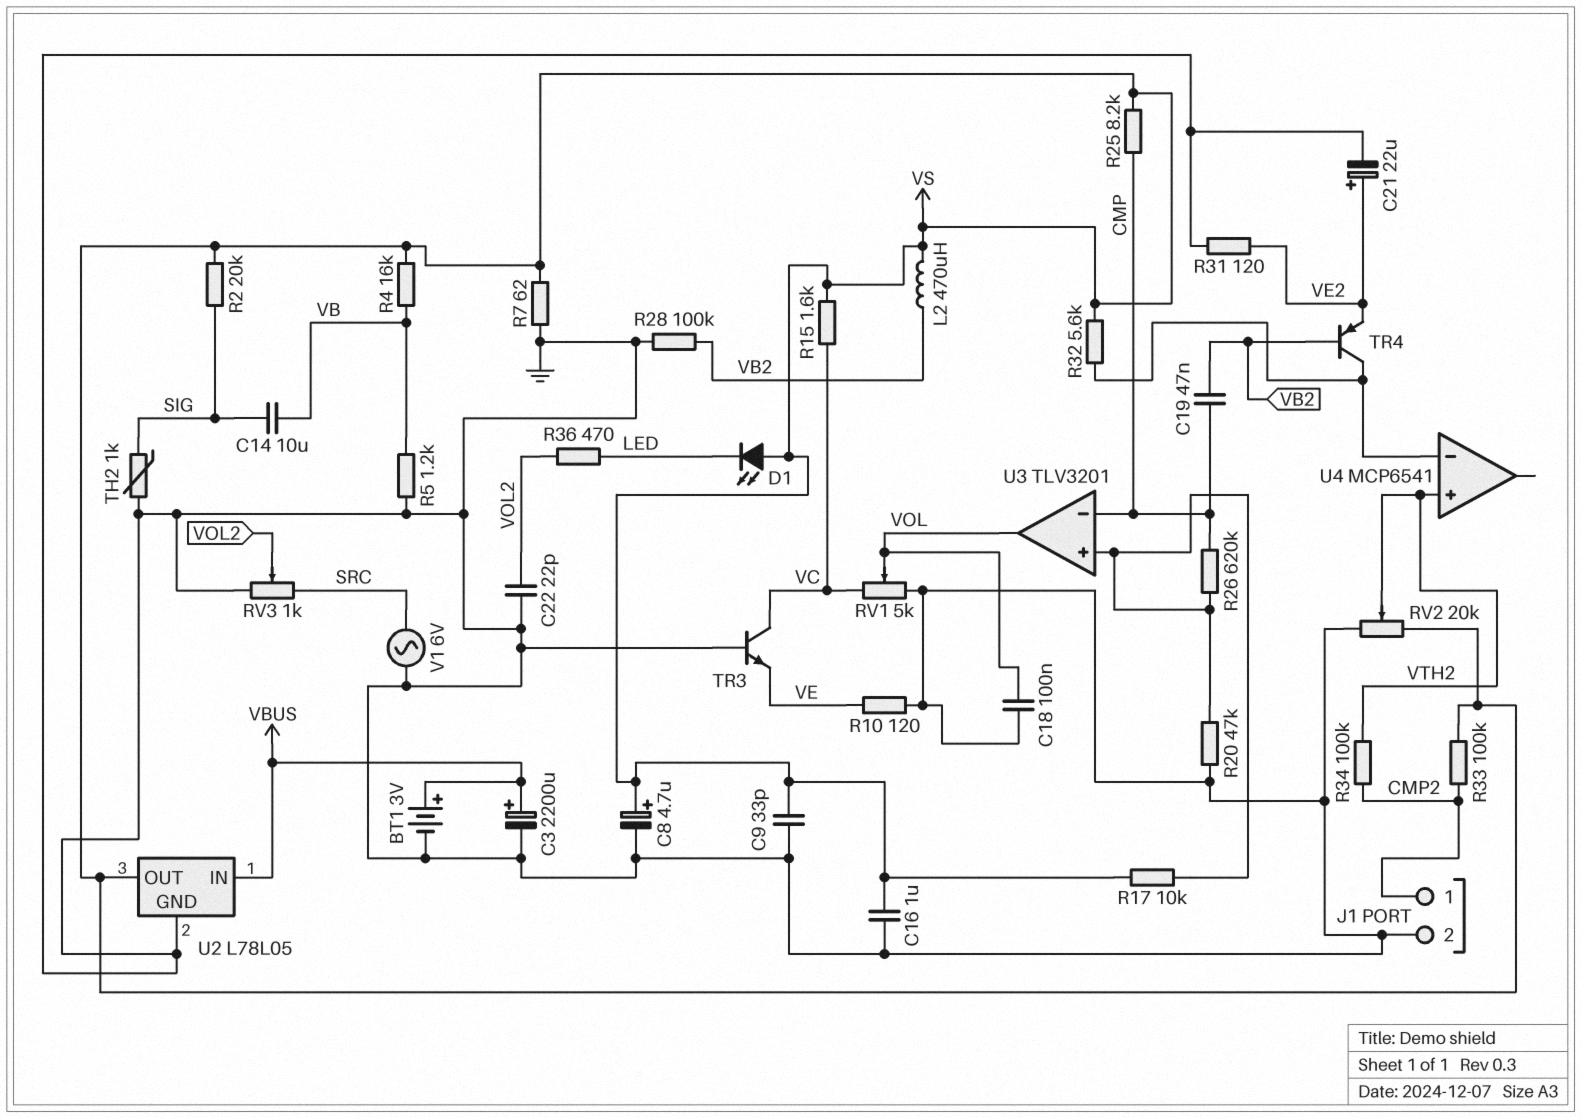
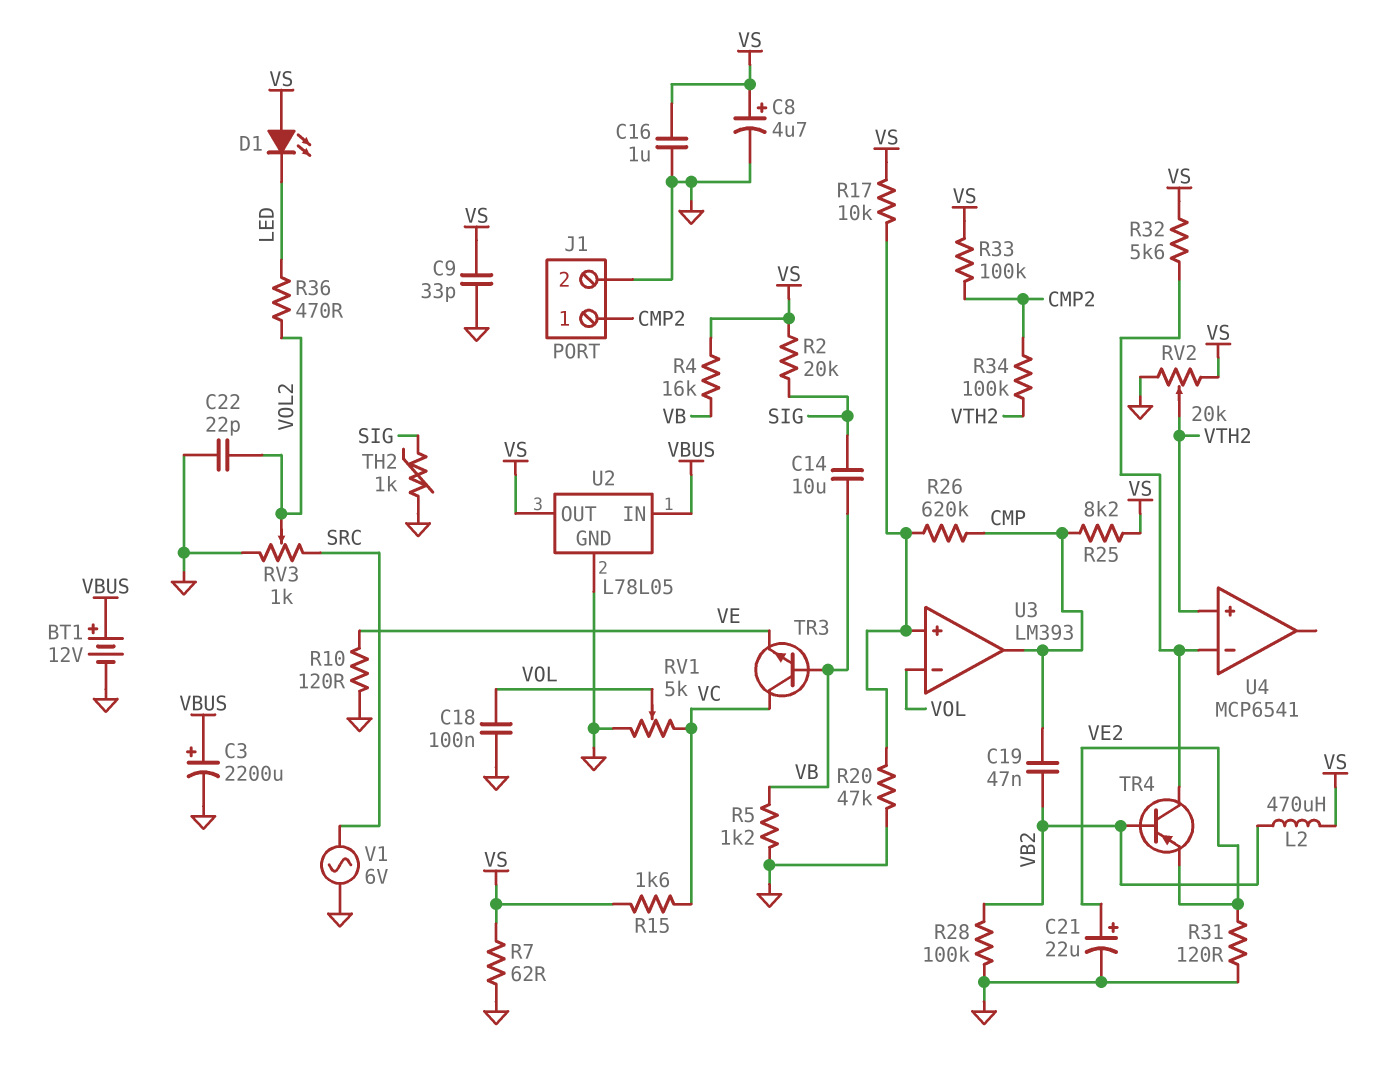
BT1: 3V (plus VBUS, minus GND) -> 12V (plus VBUS, minus GND)
TR3: NPN (B GND, C VC, E VE) -> NPN (B VB, C VC, E VE)
U3: TLV3201 -> LM393
U3 pin in-: CMP -> VOL
U3 pin out: VOL -> CMP

